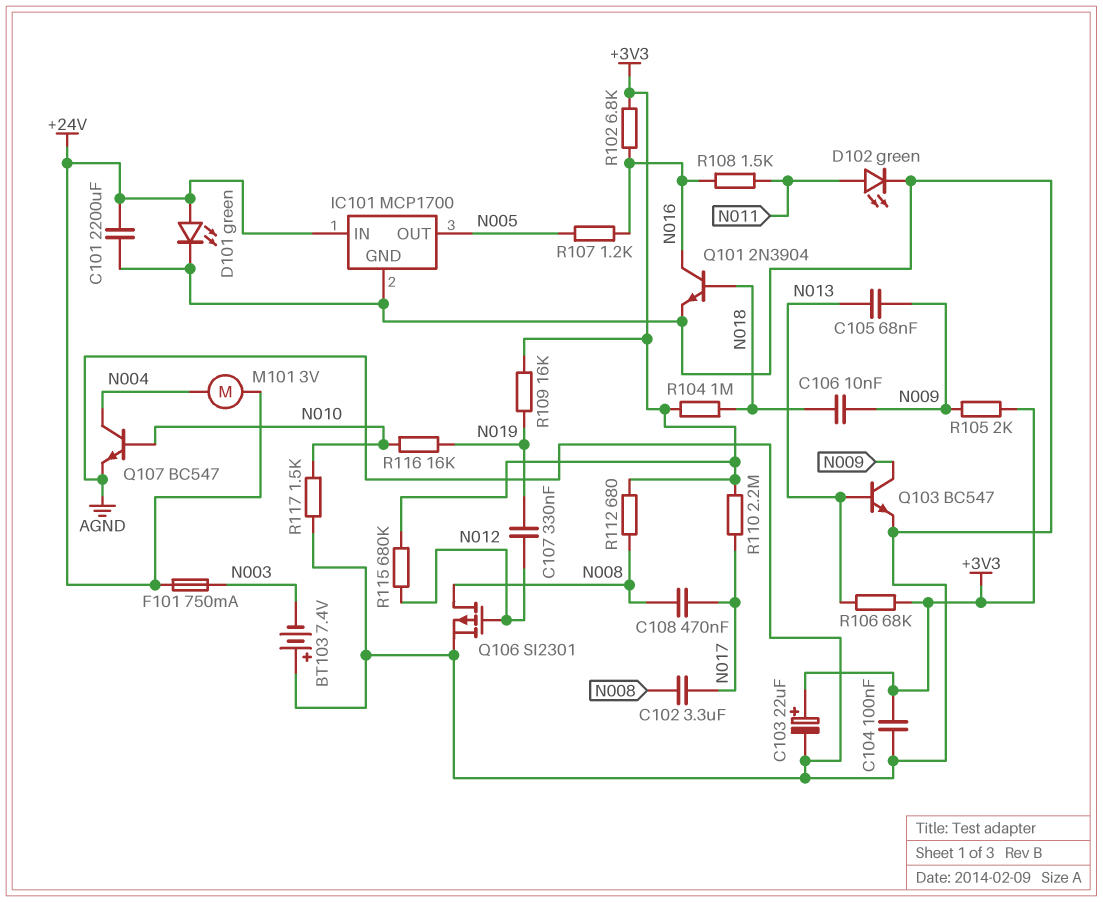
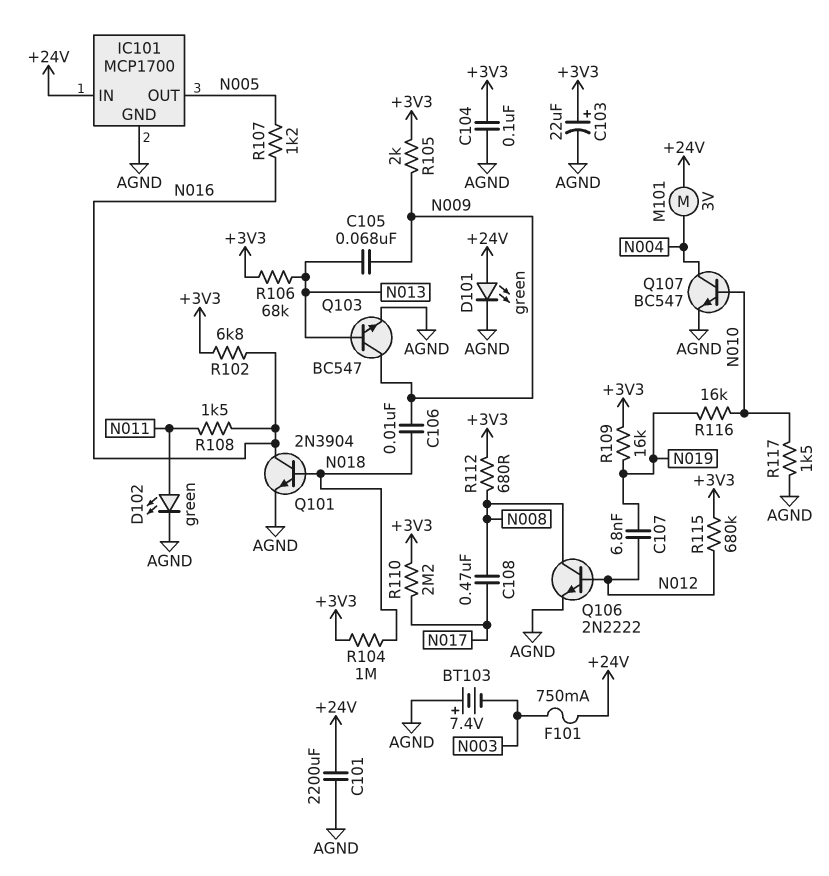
C102: 3.3uF (N008, N017) -> none
C107: 330nF (N012, N019) -> 6.8nF (N012, N019)
Q106: PMOS SI2301 (G N012, D N008, S AGND) -> NPN 2N2222 (B N012, C N008, E AGND)

